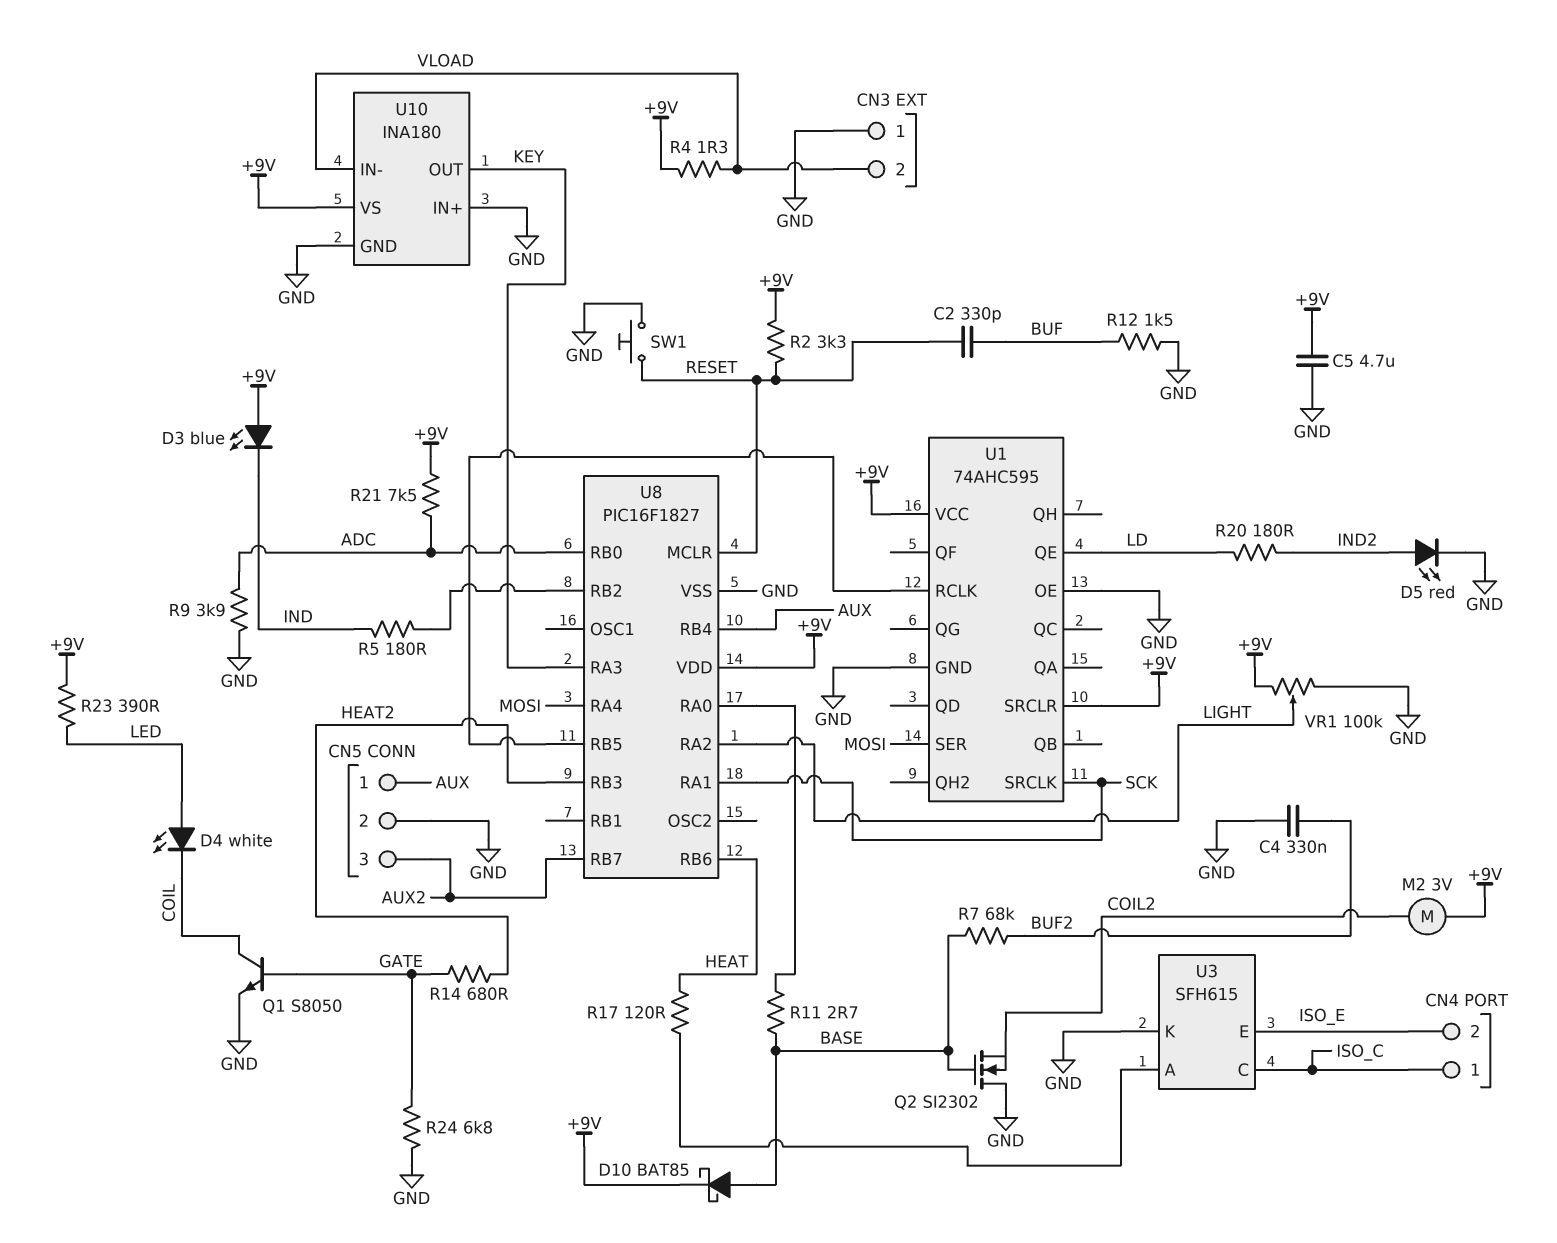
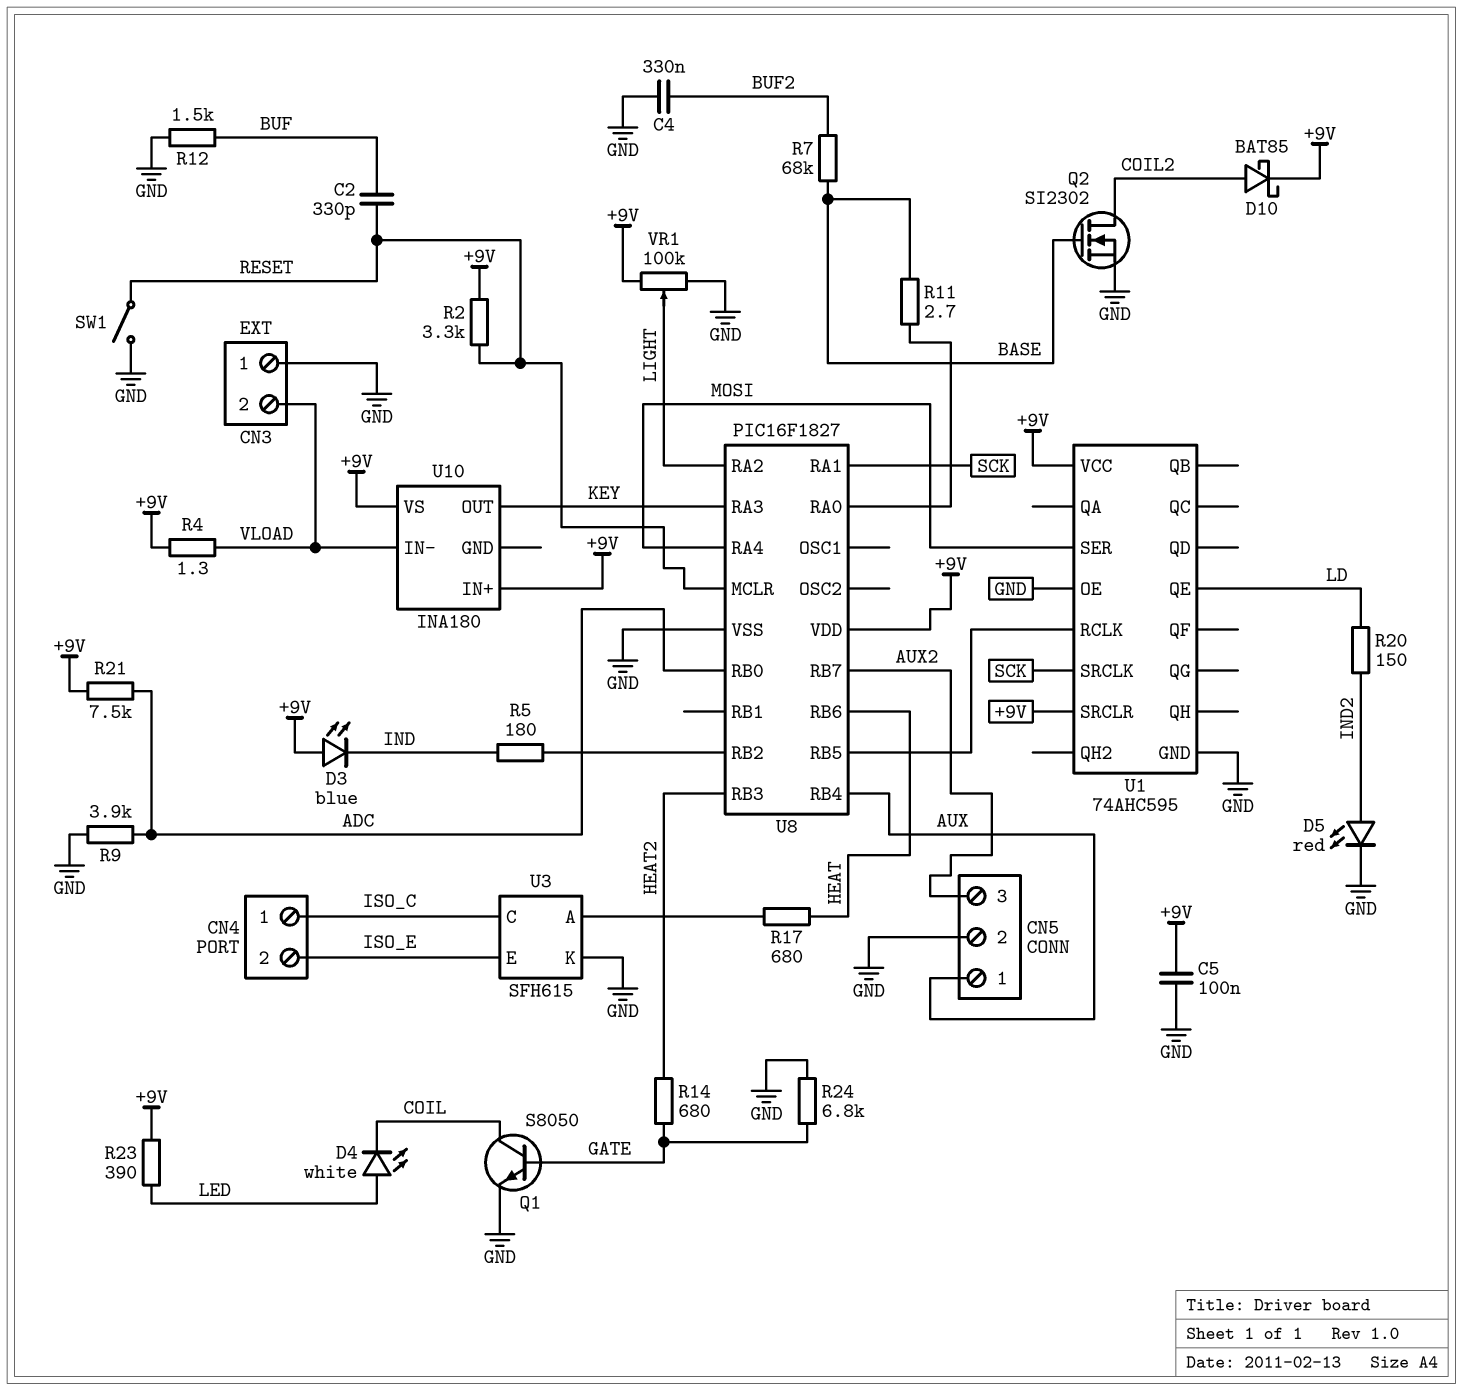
C5: 4.7uF (+9V, GND) -> 100nF (+9V, GND)
D10: schottky BAT85 (A BASE, K +9V) -> schottky BAT85 (A COIL2, K +9V)
M2: motor 3V (+9V, COIL2) -> none
Q2: NMOS SI2302 (G BASE, D GND, S COIL2) -> NMOS SI2302 (G BASE, D COIL2, S GND)
R17: 120 (HEAT, U3/A) -> 680 (HEAT, U3/A)
R20: 180 (IND2, LD) -> 150 (IND2, LD)
SW1: button (GND, RESET) -> switch (GND, RESET)
U10 pin GND: GND -> none
U10 pin IN+: GND -> +9V

